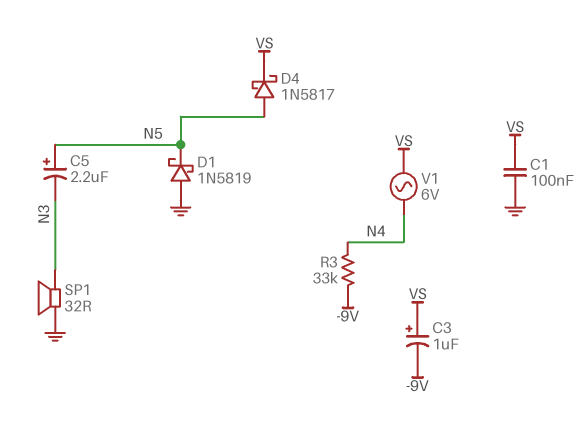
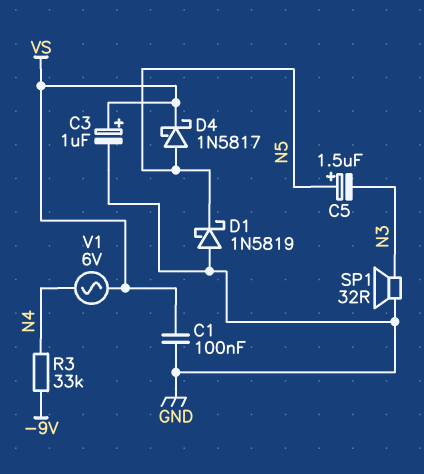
C3: 1uF (plus VS, minus -9V) -> 1uF (plus VS, minus GND)
C5: 2.2uF (plus N5, minus N3) -> 1.5uF (plus N5, minus N3)

